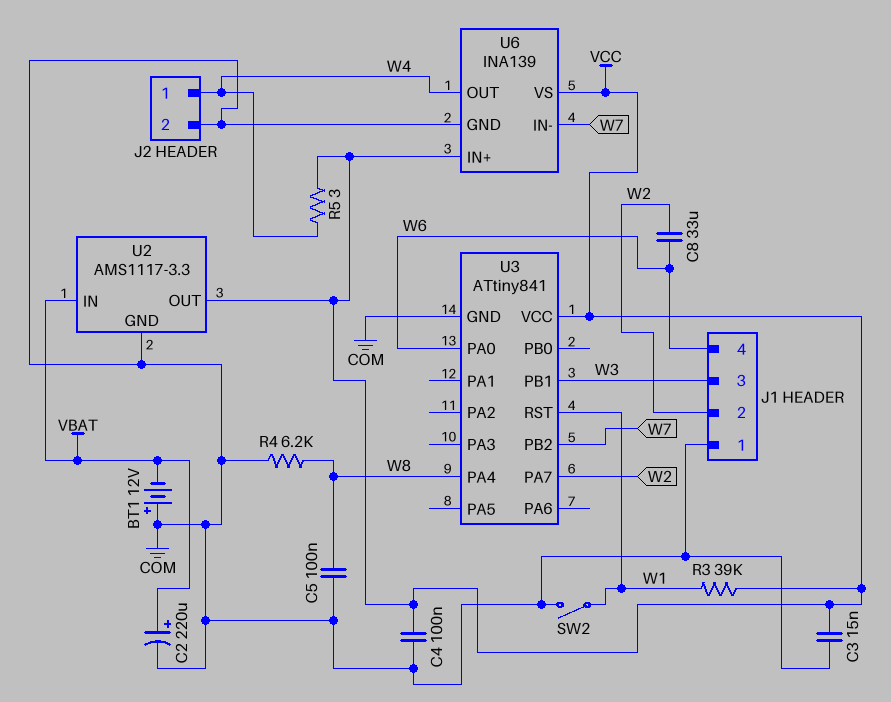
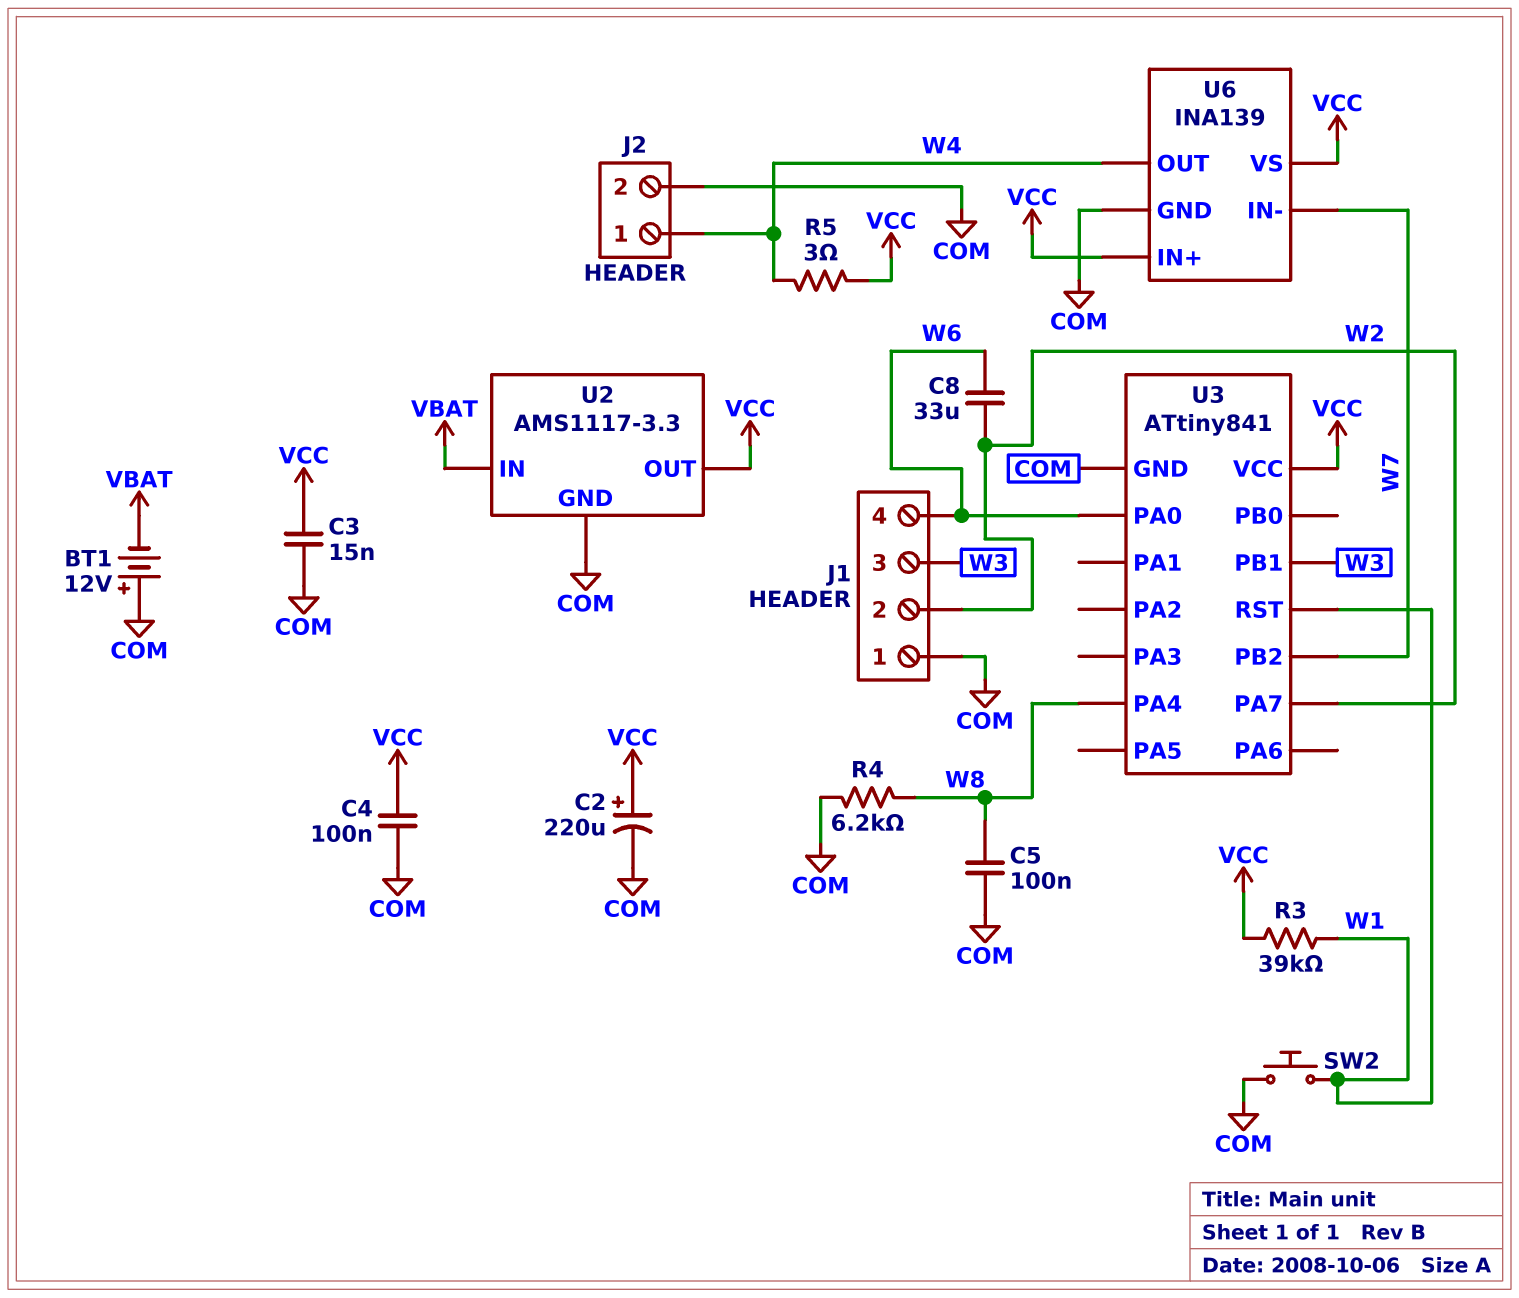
C2: 220uF (plus VBAT, minus COM) -> 220uF (plus VCC, minus COM)
SW2: switch (COM, W1) -> button (COM, W1)

